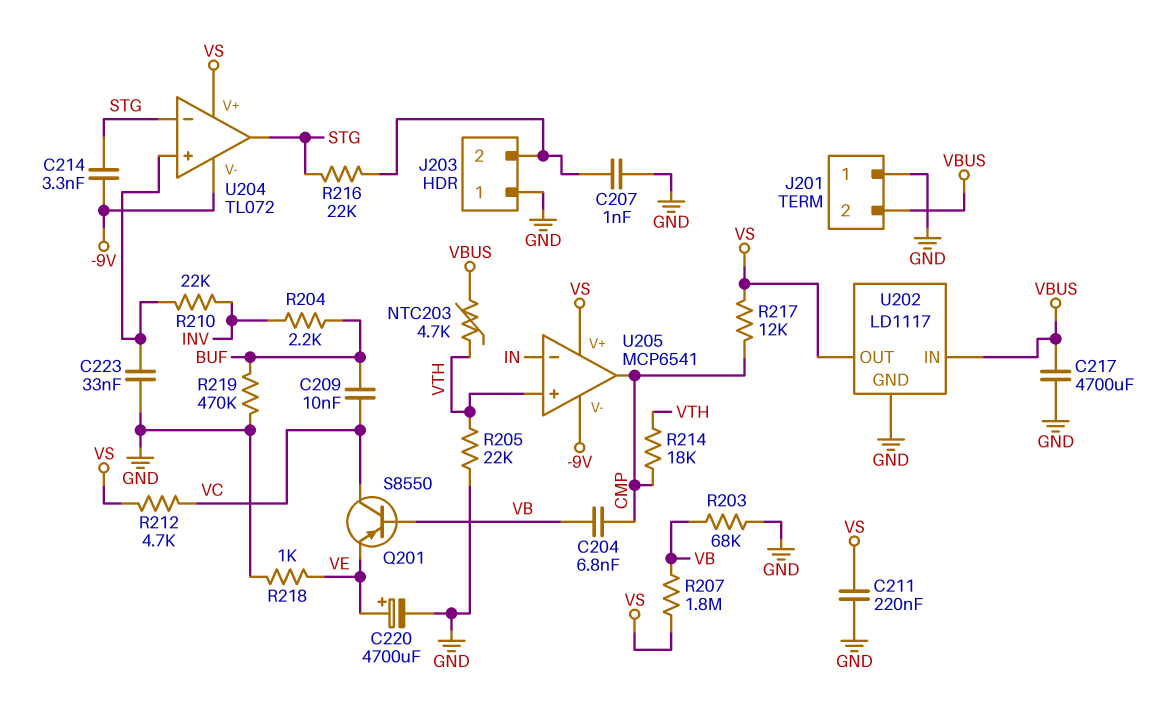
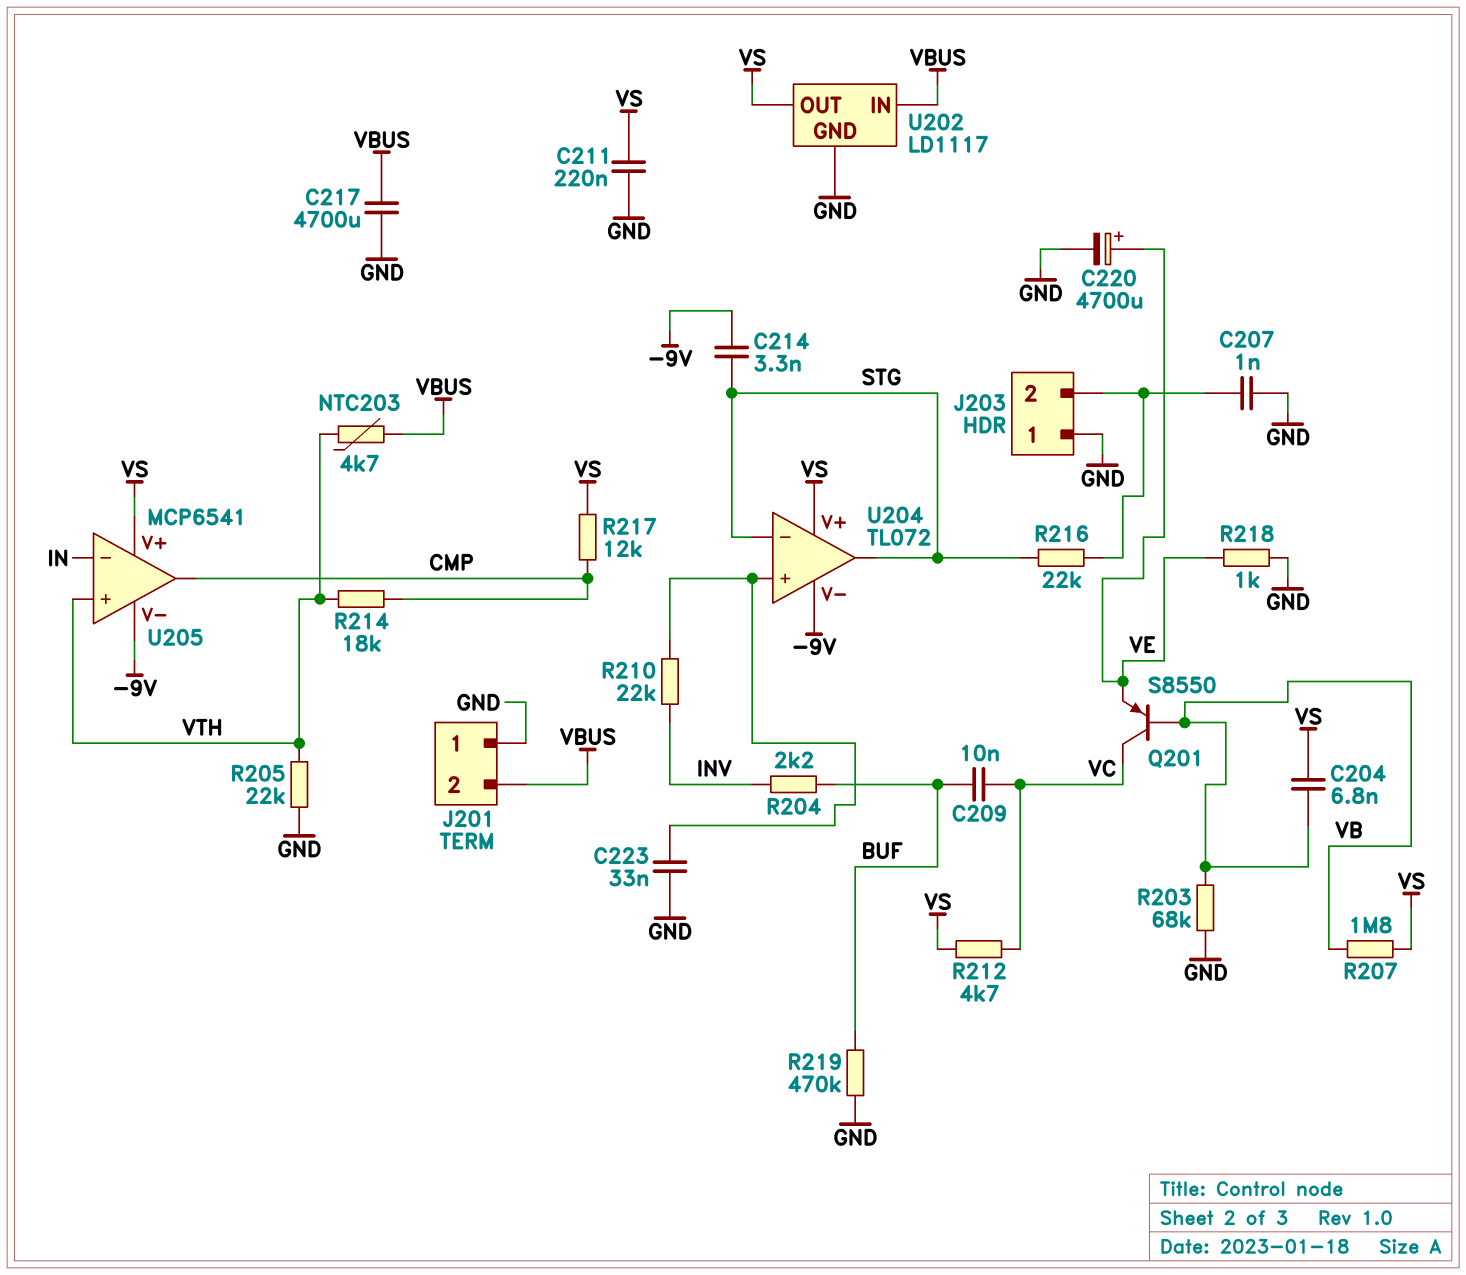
C204: 6.8nF (CMP, VB) -> 6.8nF (VB, VS)

